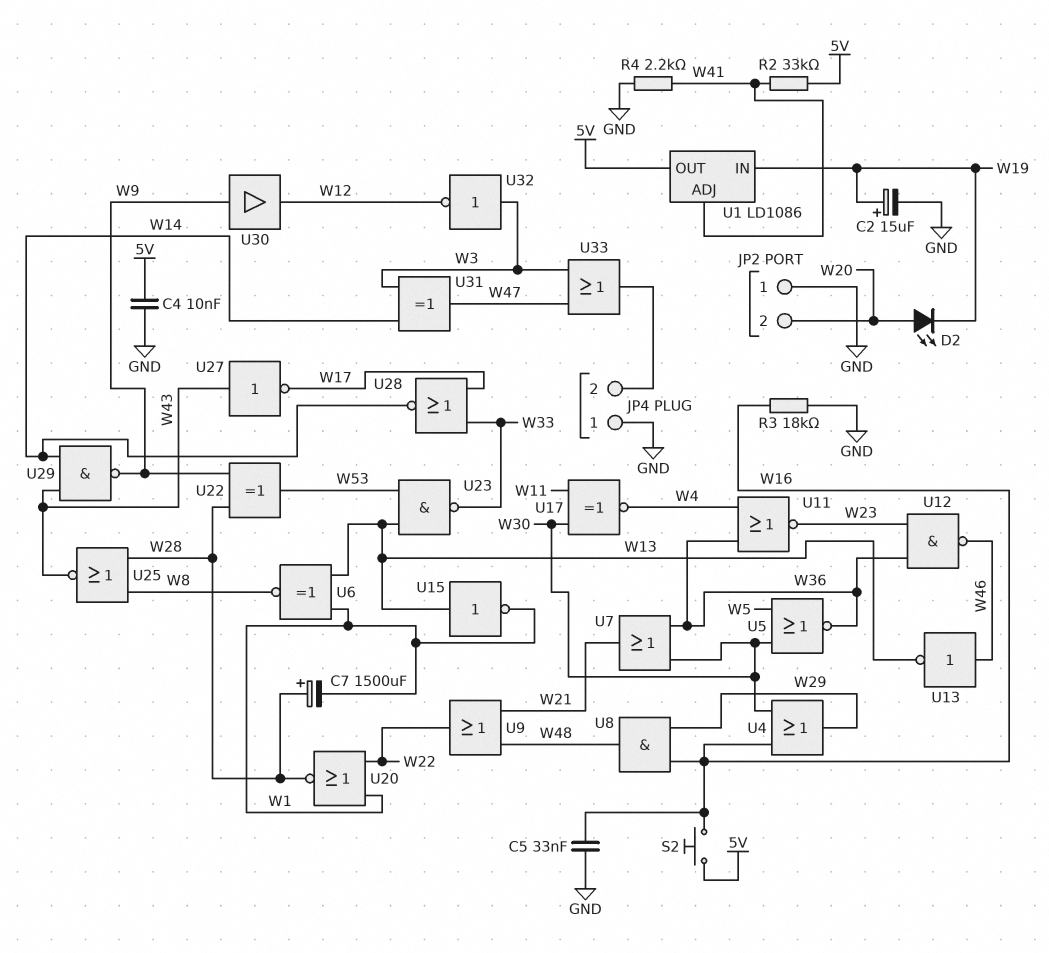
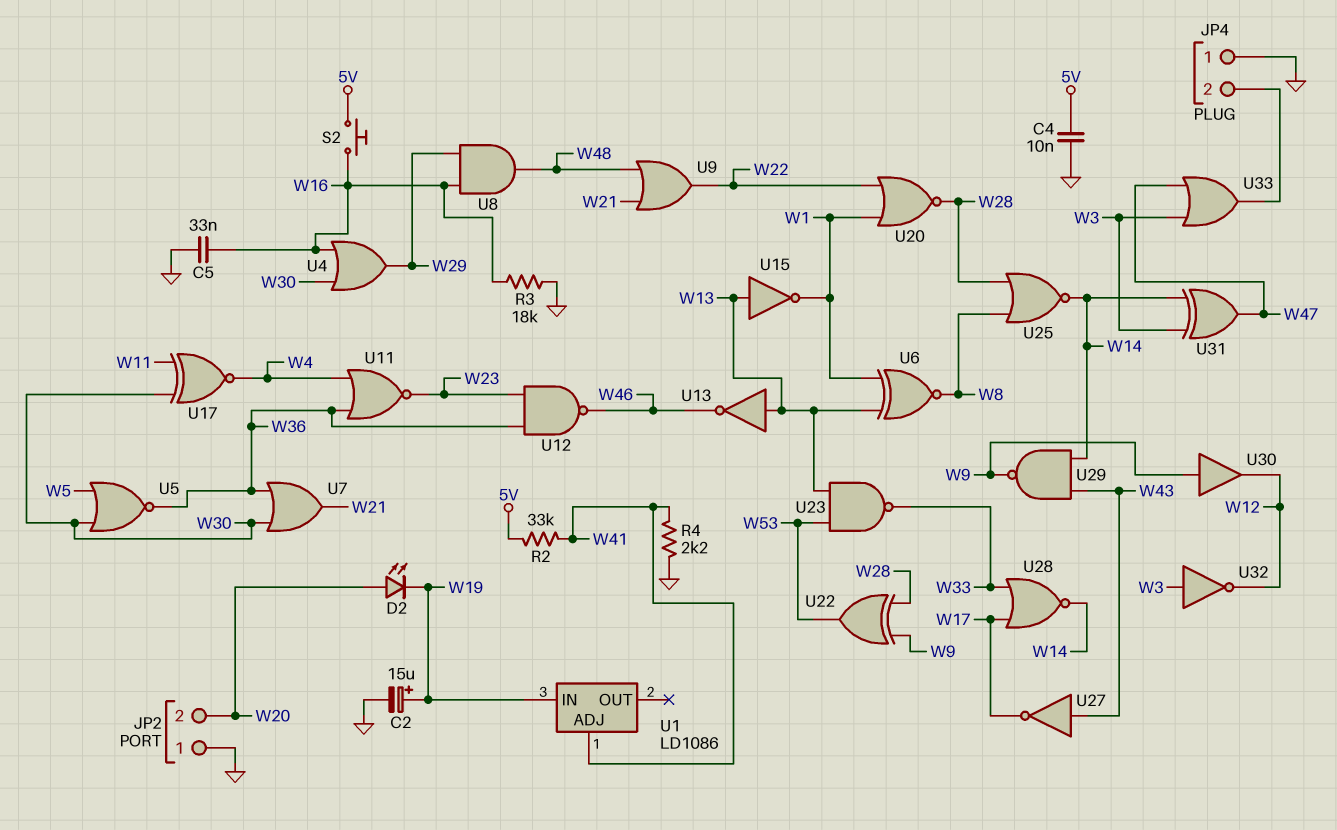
C7: 1500uF (plus W28, minus W1) -> none
U1 pin OUT: 5V -> none
U13: NOT (in W46, out W13) -> NOT (in W13, out W46)
U25: NOR (in W8, in W28, out W43) -> NOR (in W8, in W28, out W14)

